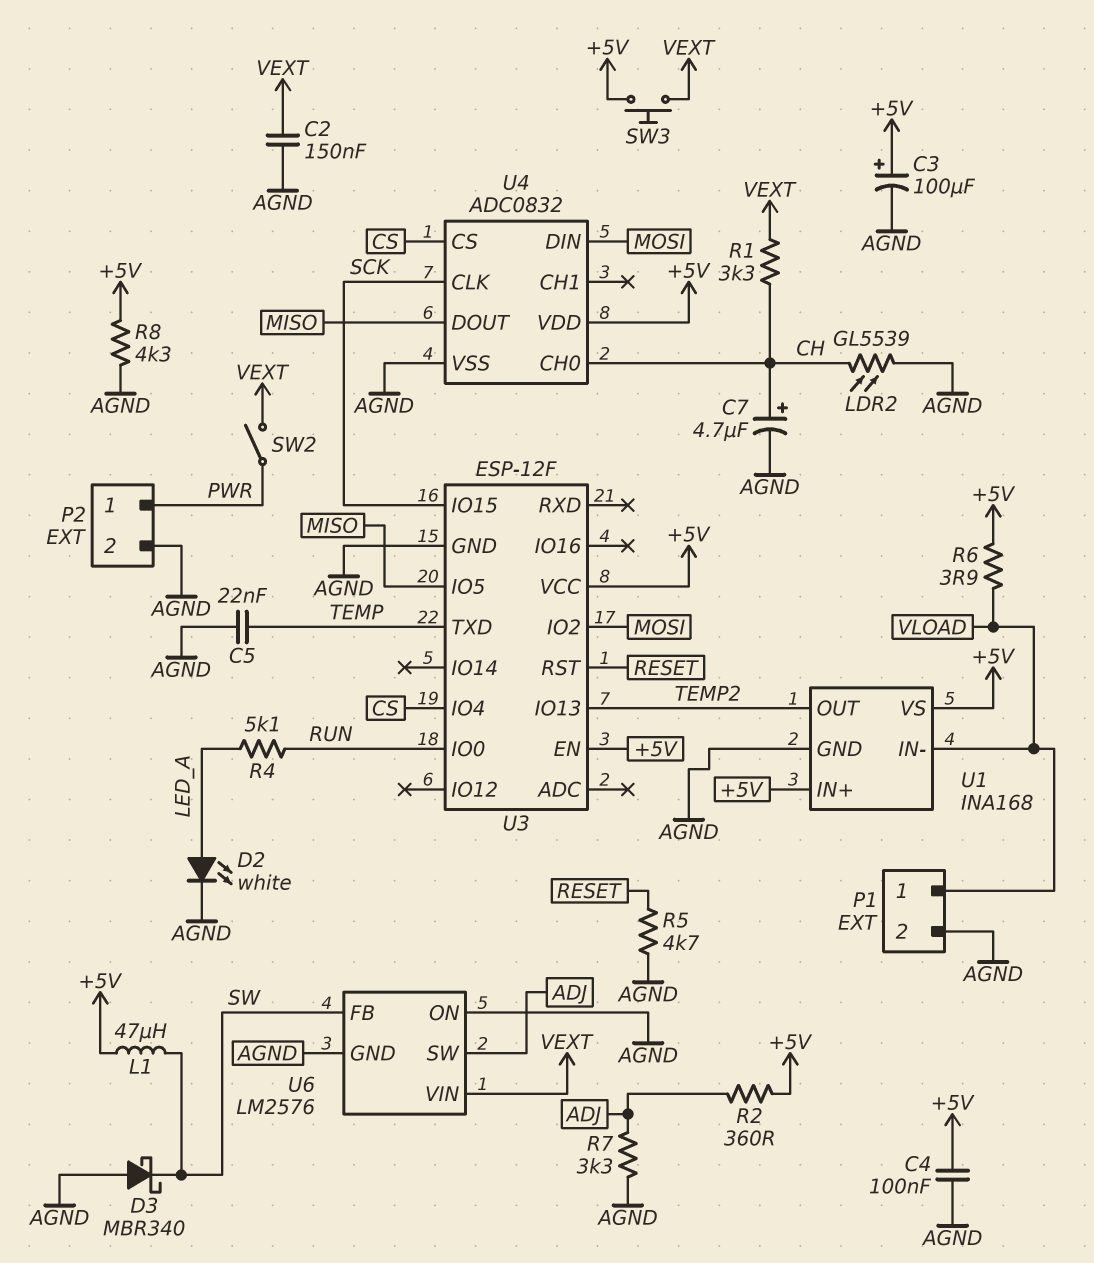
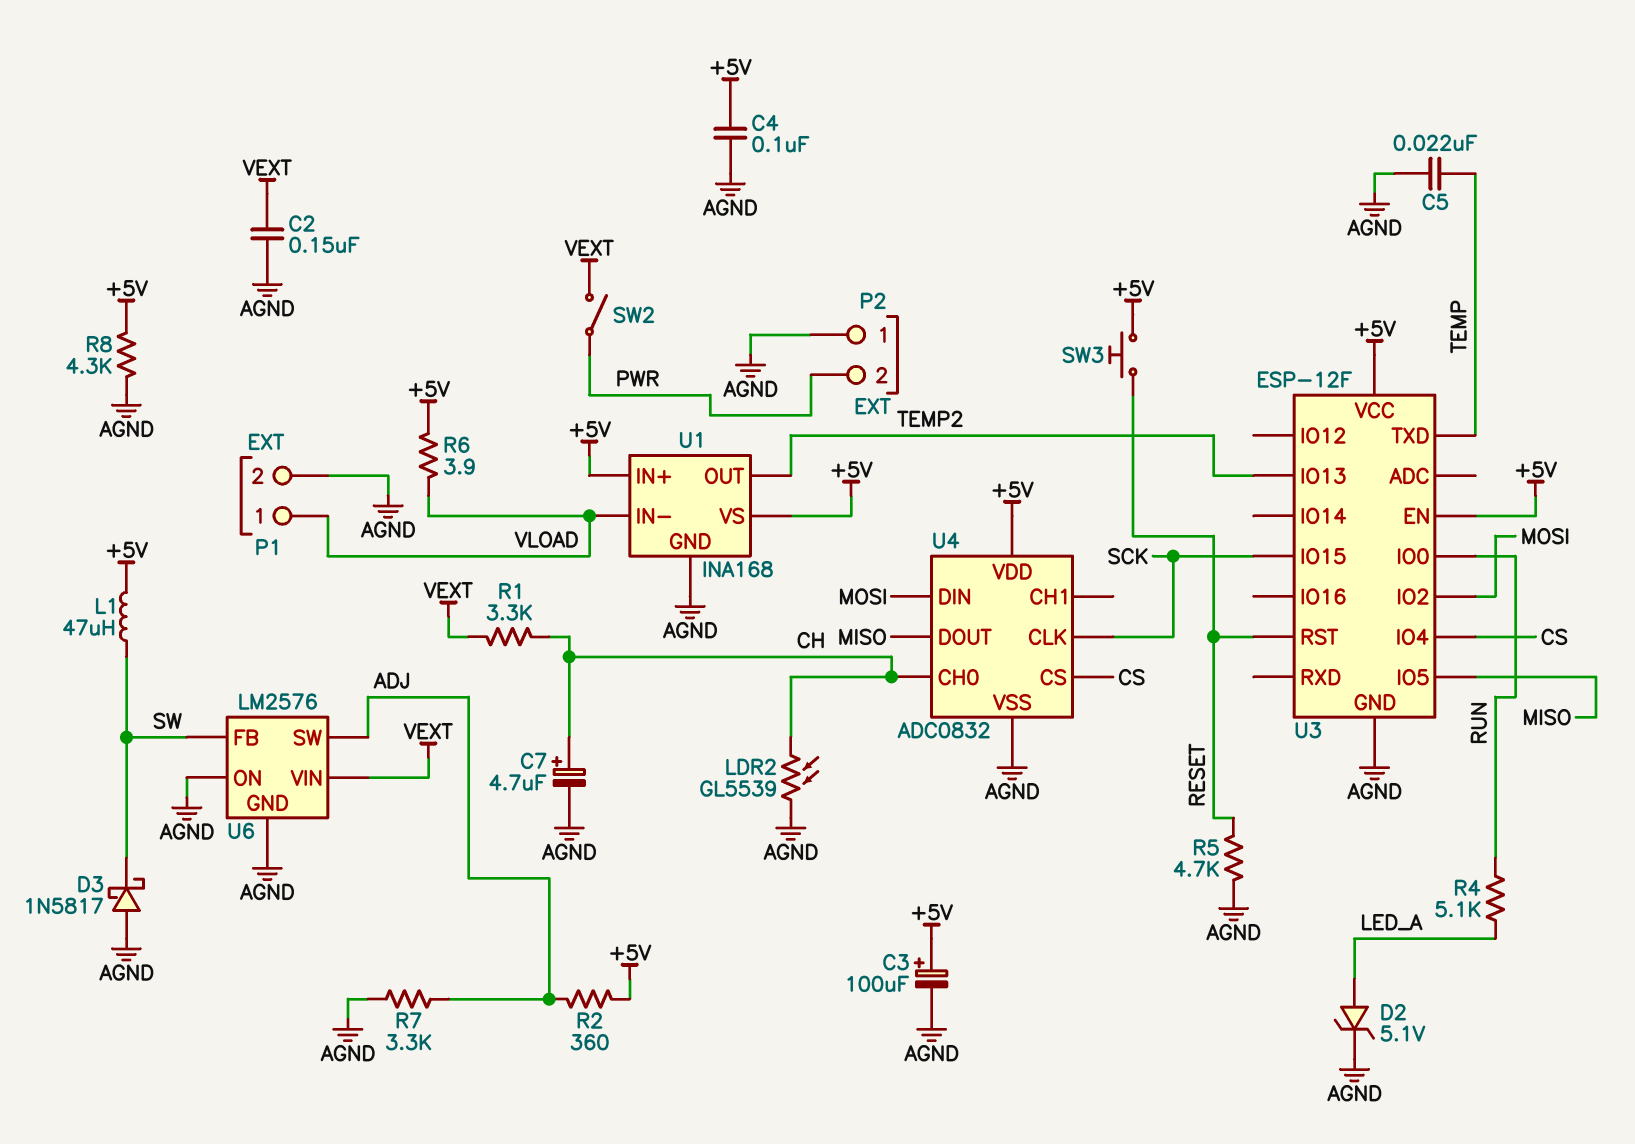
D2: LED white (A LED_A, K AGND) -> zener 5.1V (A LED_A, K AGND)
D3: schottky MBR340 (A AGND, K SW) -> schottky 1N5817 (A AGND, K SW)
P2 pin 1: PWR -> AGND
P2 pin 2: AGND -> PWR
SW3: button (+5V, VEXT) -> button (+5V, RESET)

